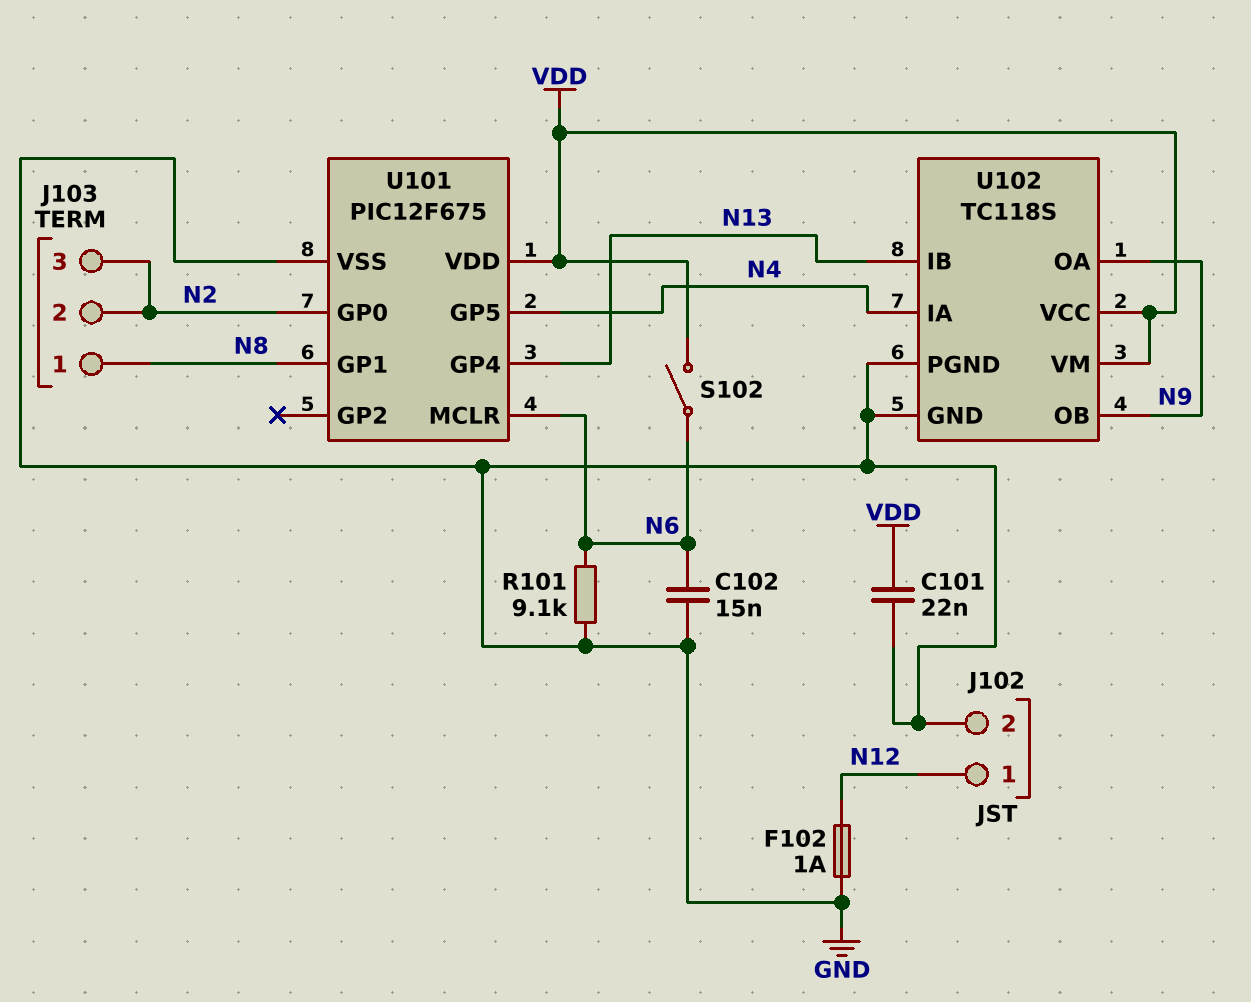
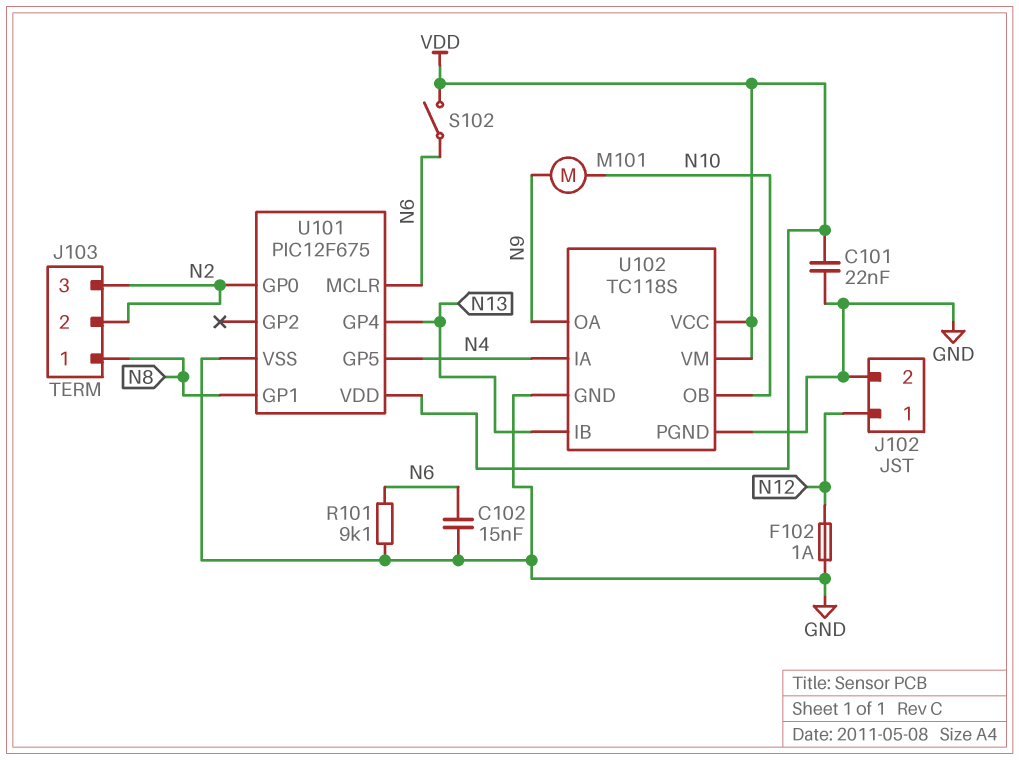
M101: none -> motor (N9, N10)
U102 pin OB: N9 -> N10

